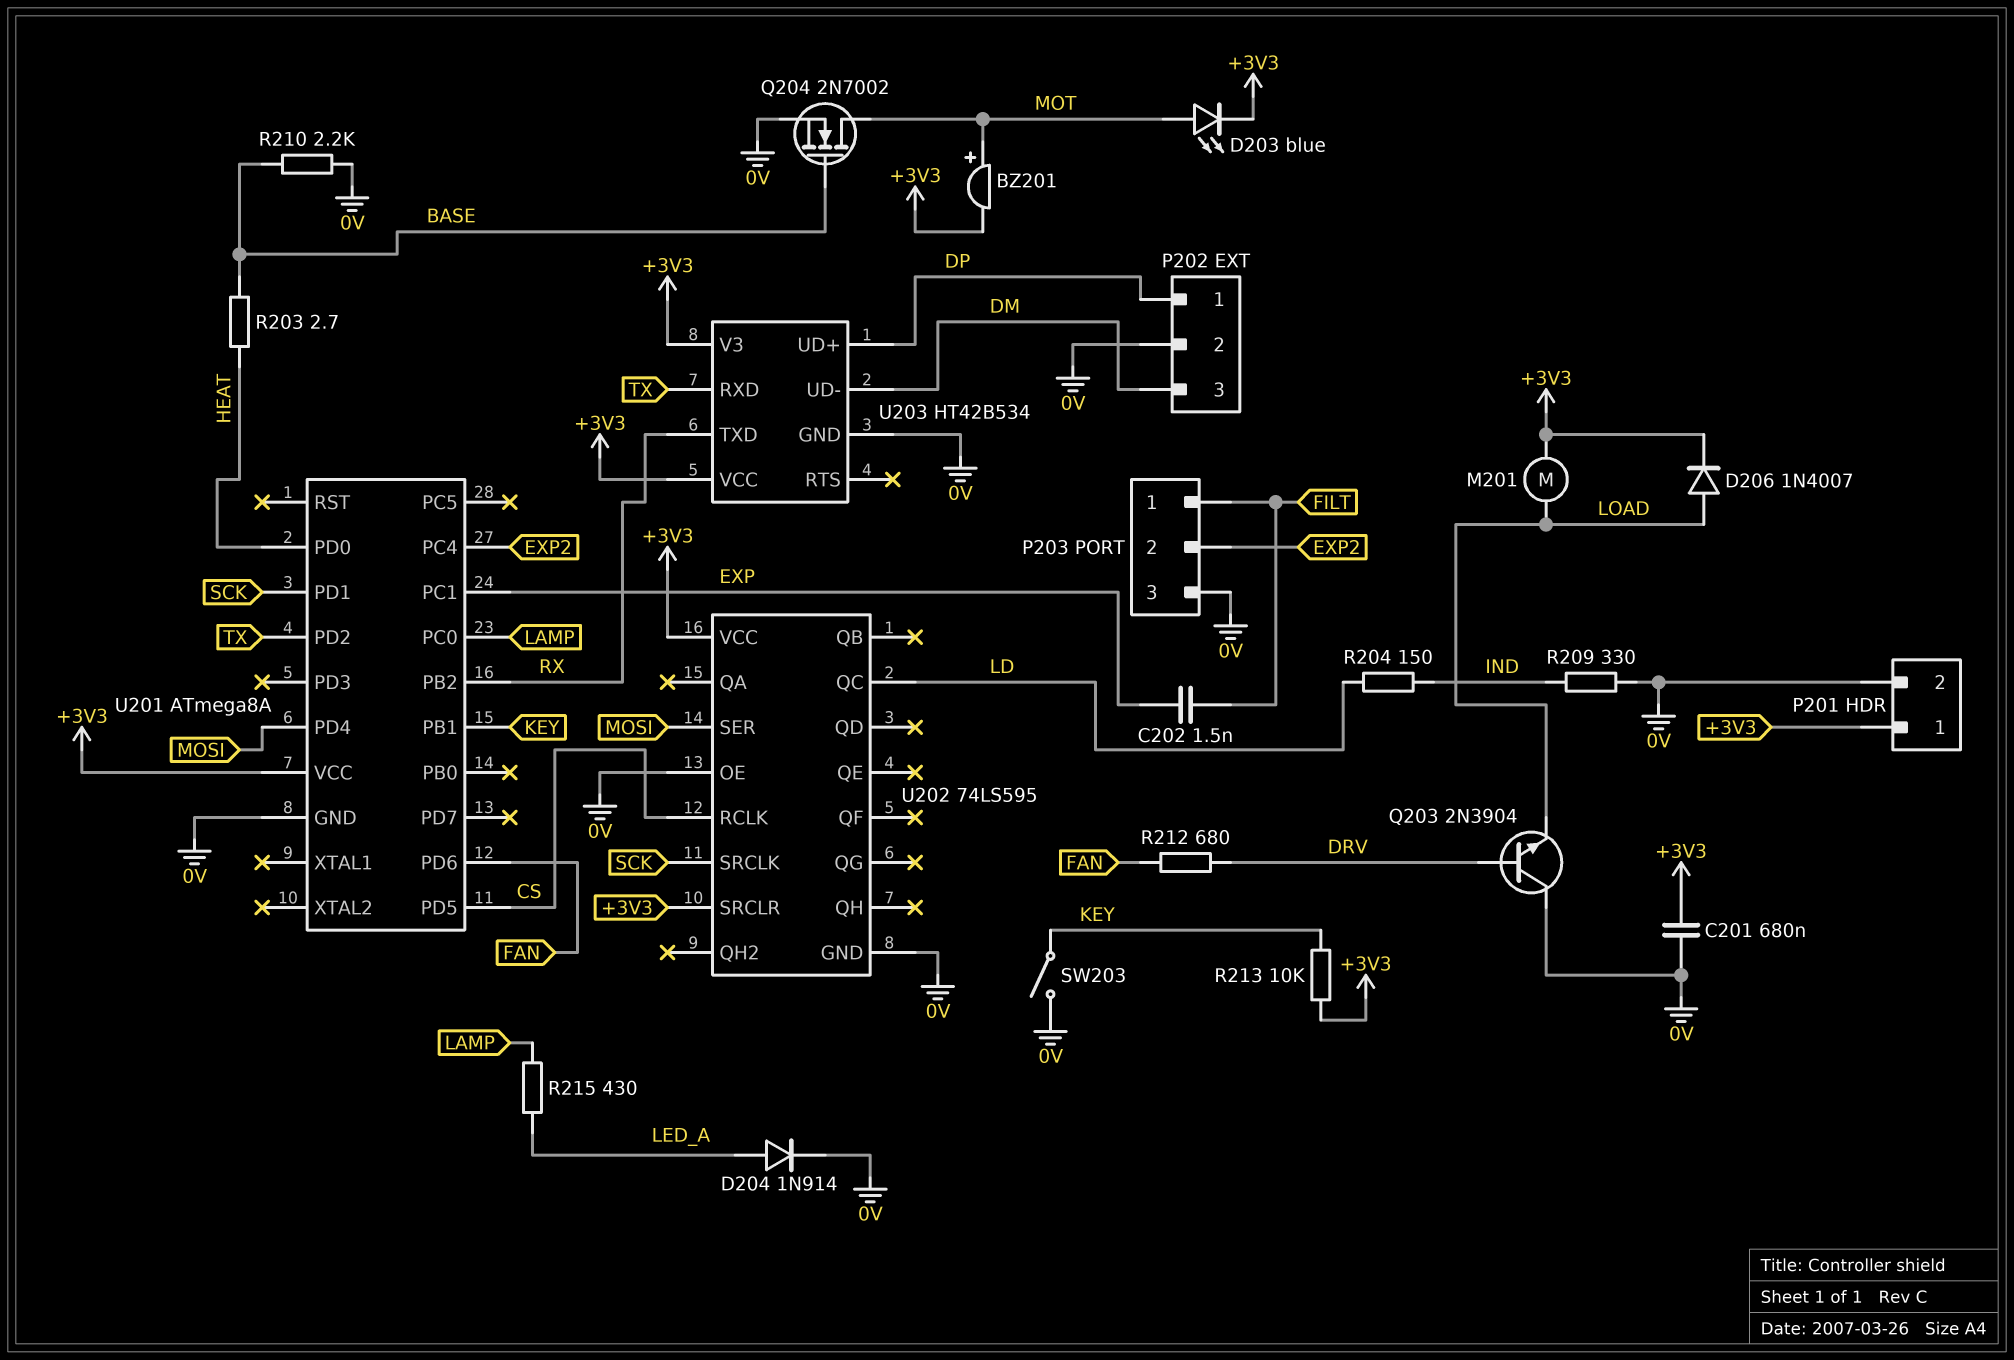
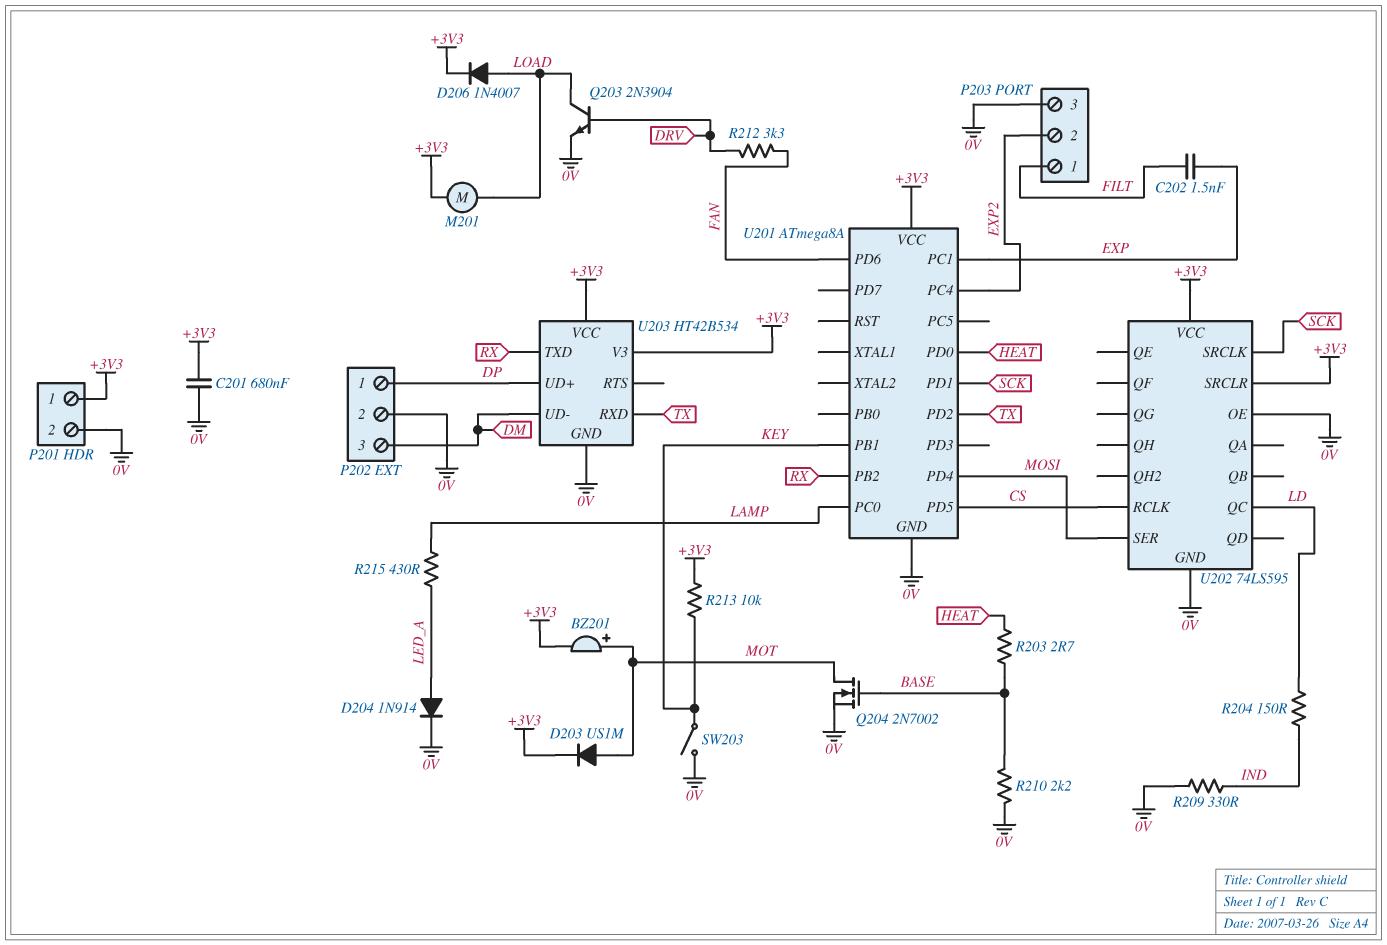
D203: LED blue (A MOT, K +3V3) -> diode US1M (A MOT, K +3V3)
Q203: NPN 2N3904 (B DRV, C 0V, E LOAD) -> NPN 2N3904 (B DRV, C LOAD, E 0V)
R212: 680 (DRV, FAN) -> 3.3k (DRV, FAN)

